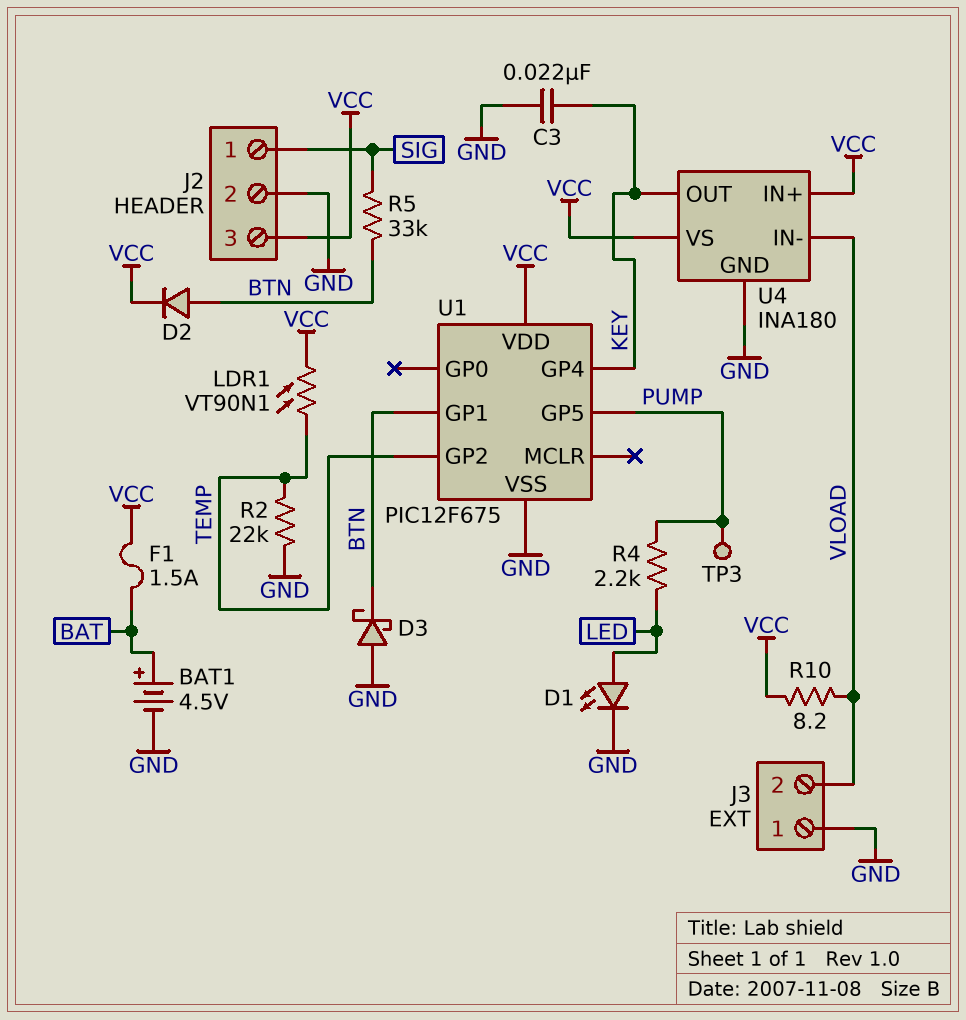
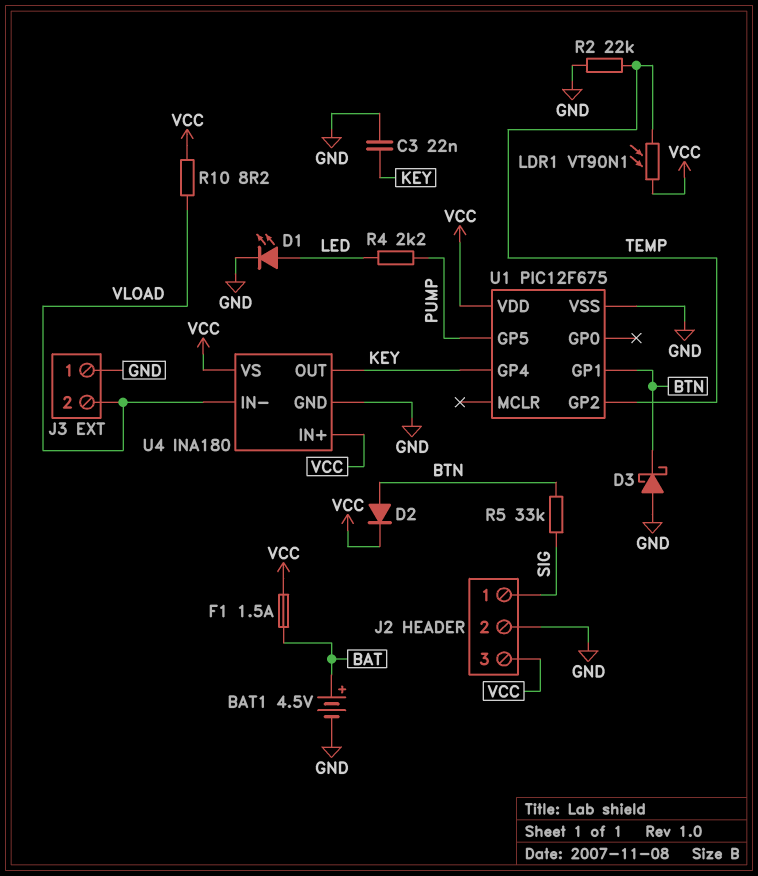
TP3: test point (PUMP) -> none

